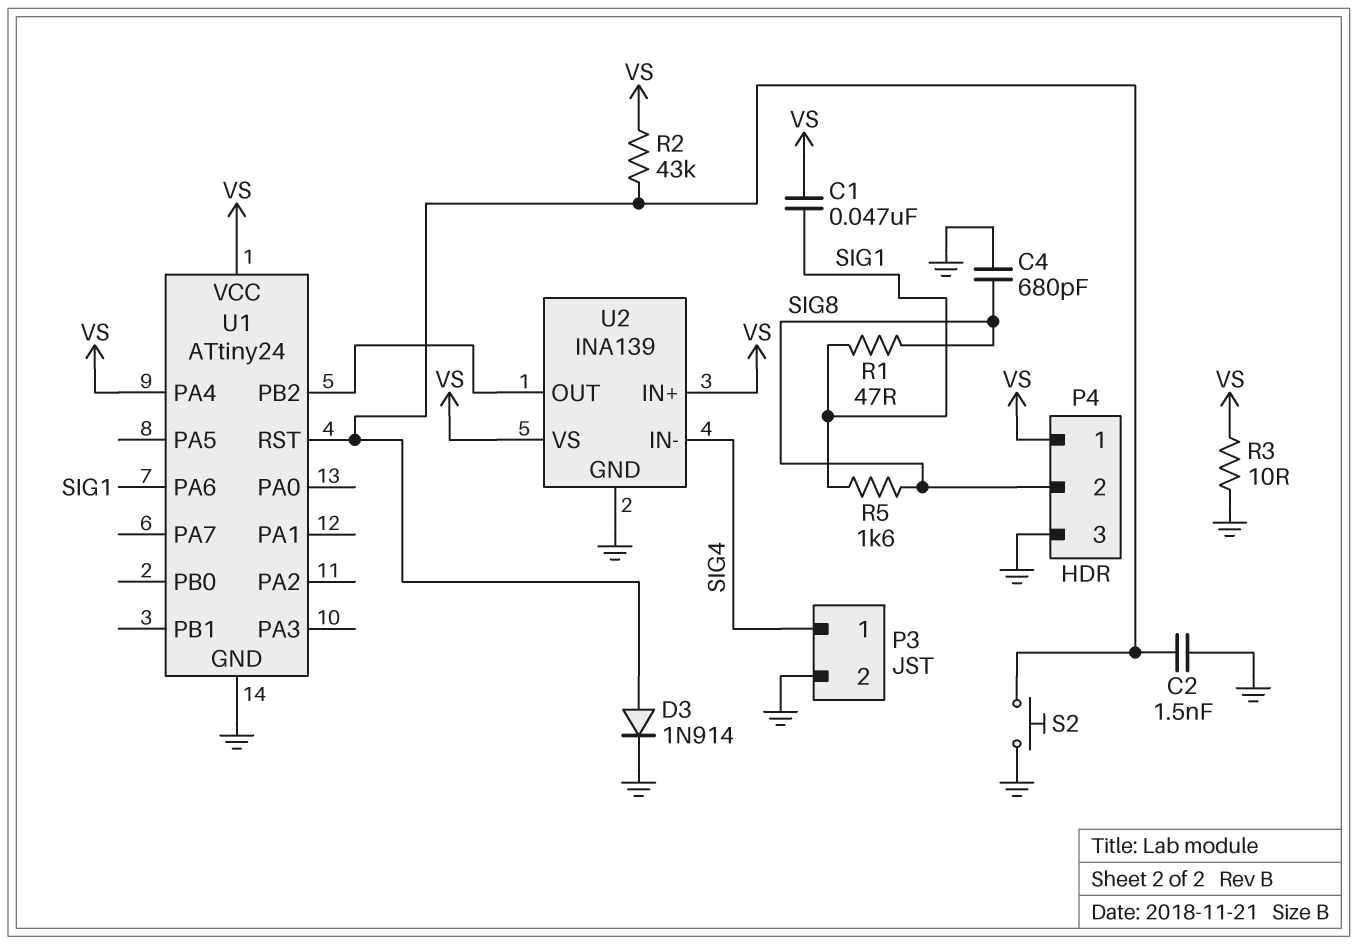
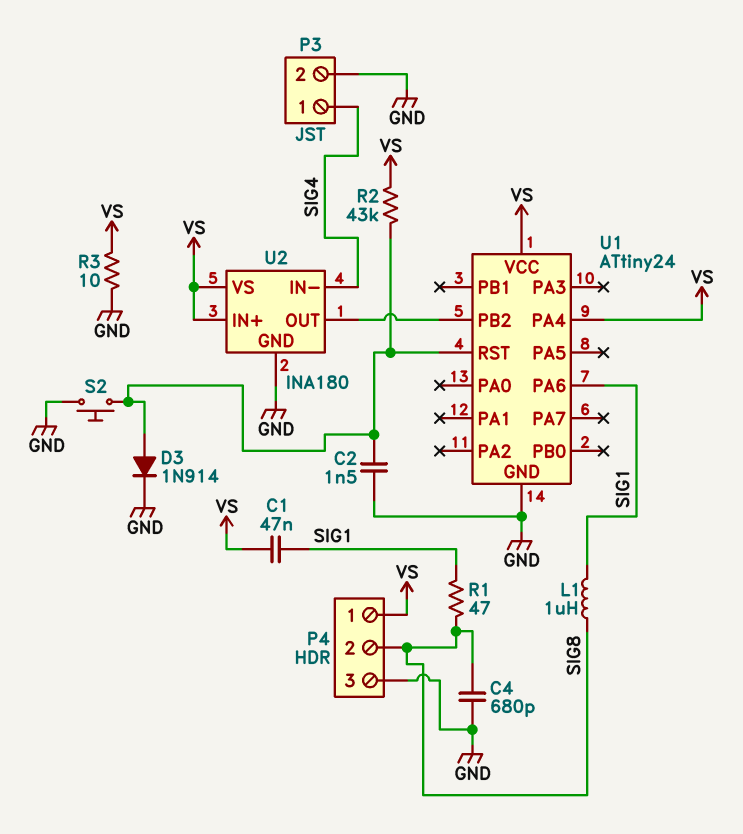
L1: none -> 1uH (SIG1, SIG8)
R5: 1.6k (SIG1, SIG8) -> none
U2: INA139 -> INA180

